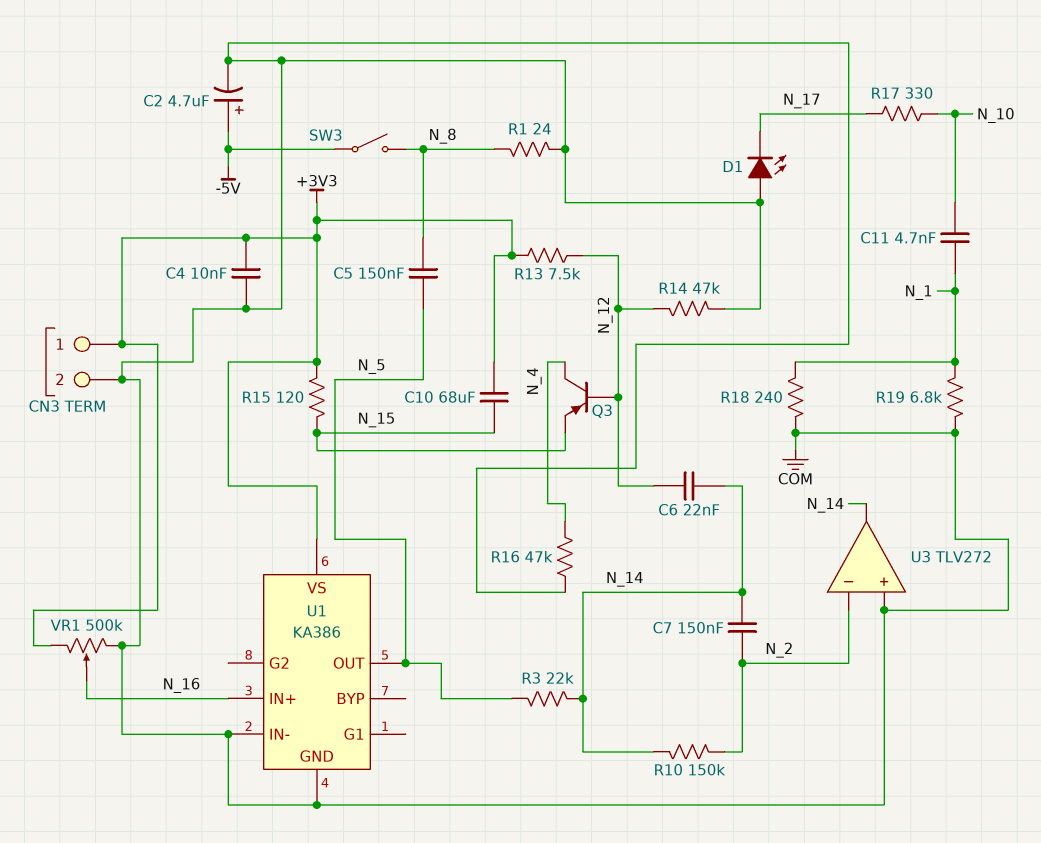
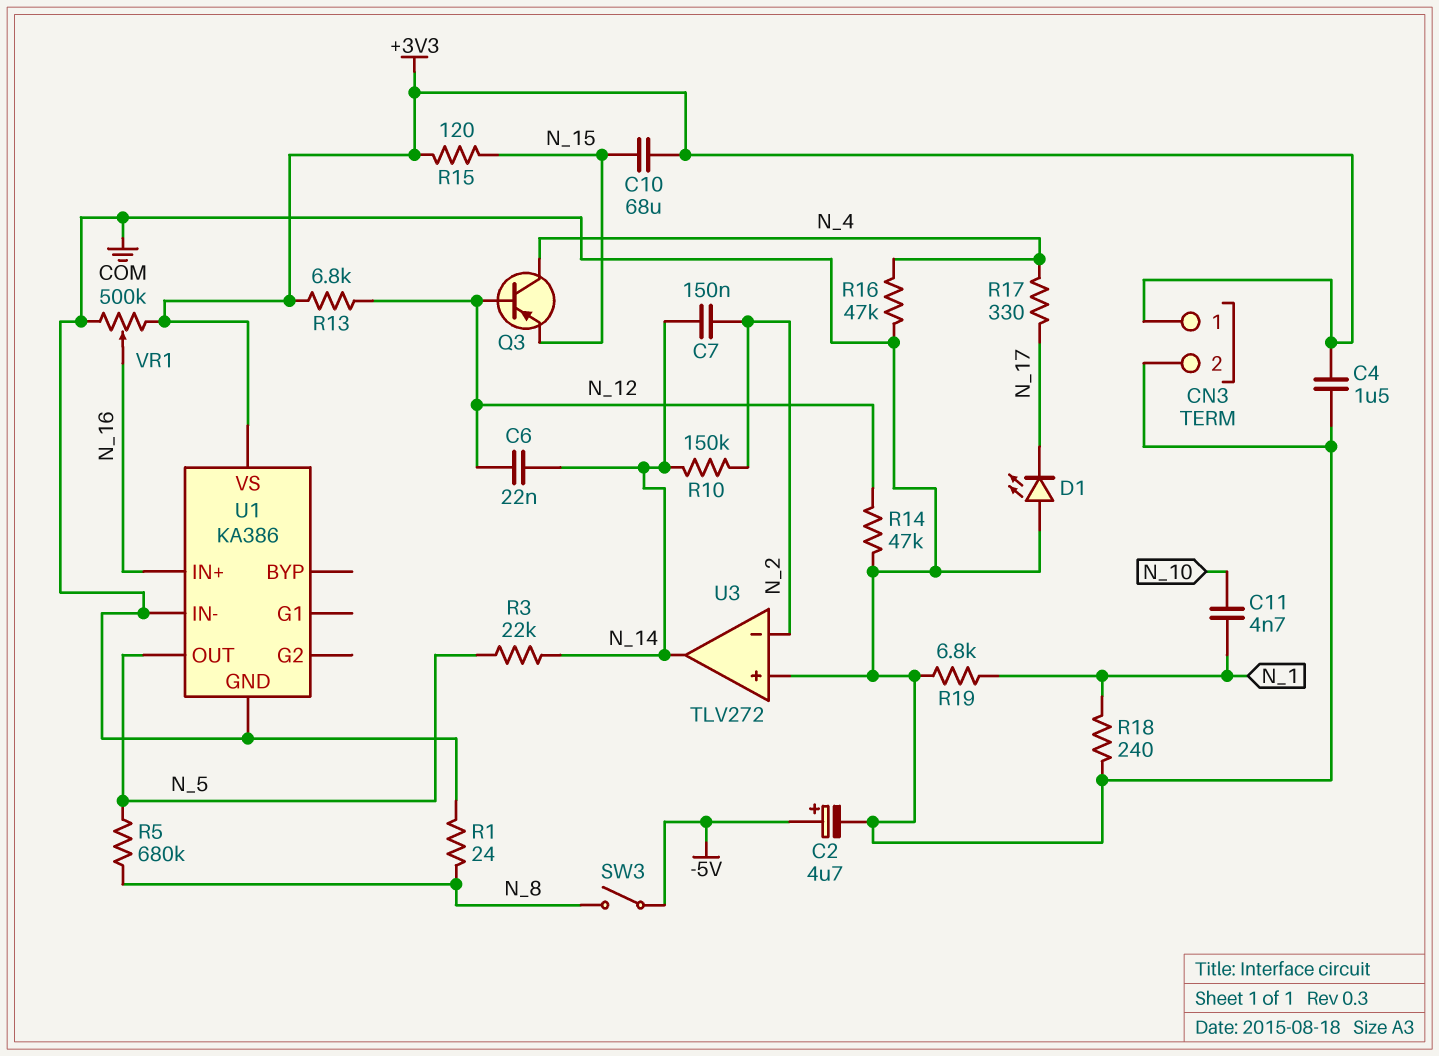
C4: 10nF (+3V3, COM) -> 1.5uF (+3V3, COM)
C5: 150nF (N_5, N_8) -> none
R5: none -> 680k (N_5, N_8)
R13: 7.5k (+3V3, N_12) -> 6.8k (+3V3, N_12)
R17: 330 (N_10, N_17) -> 330 (N_4, N_17)

